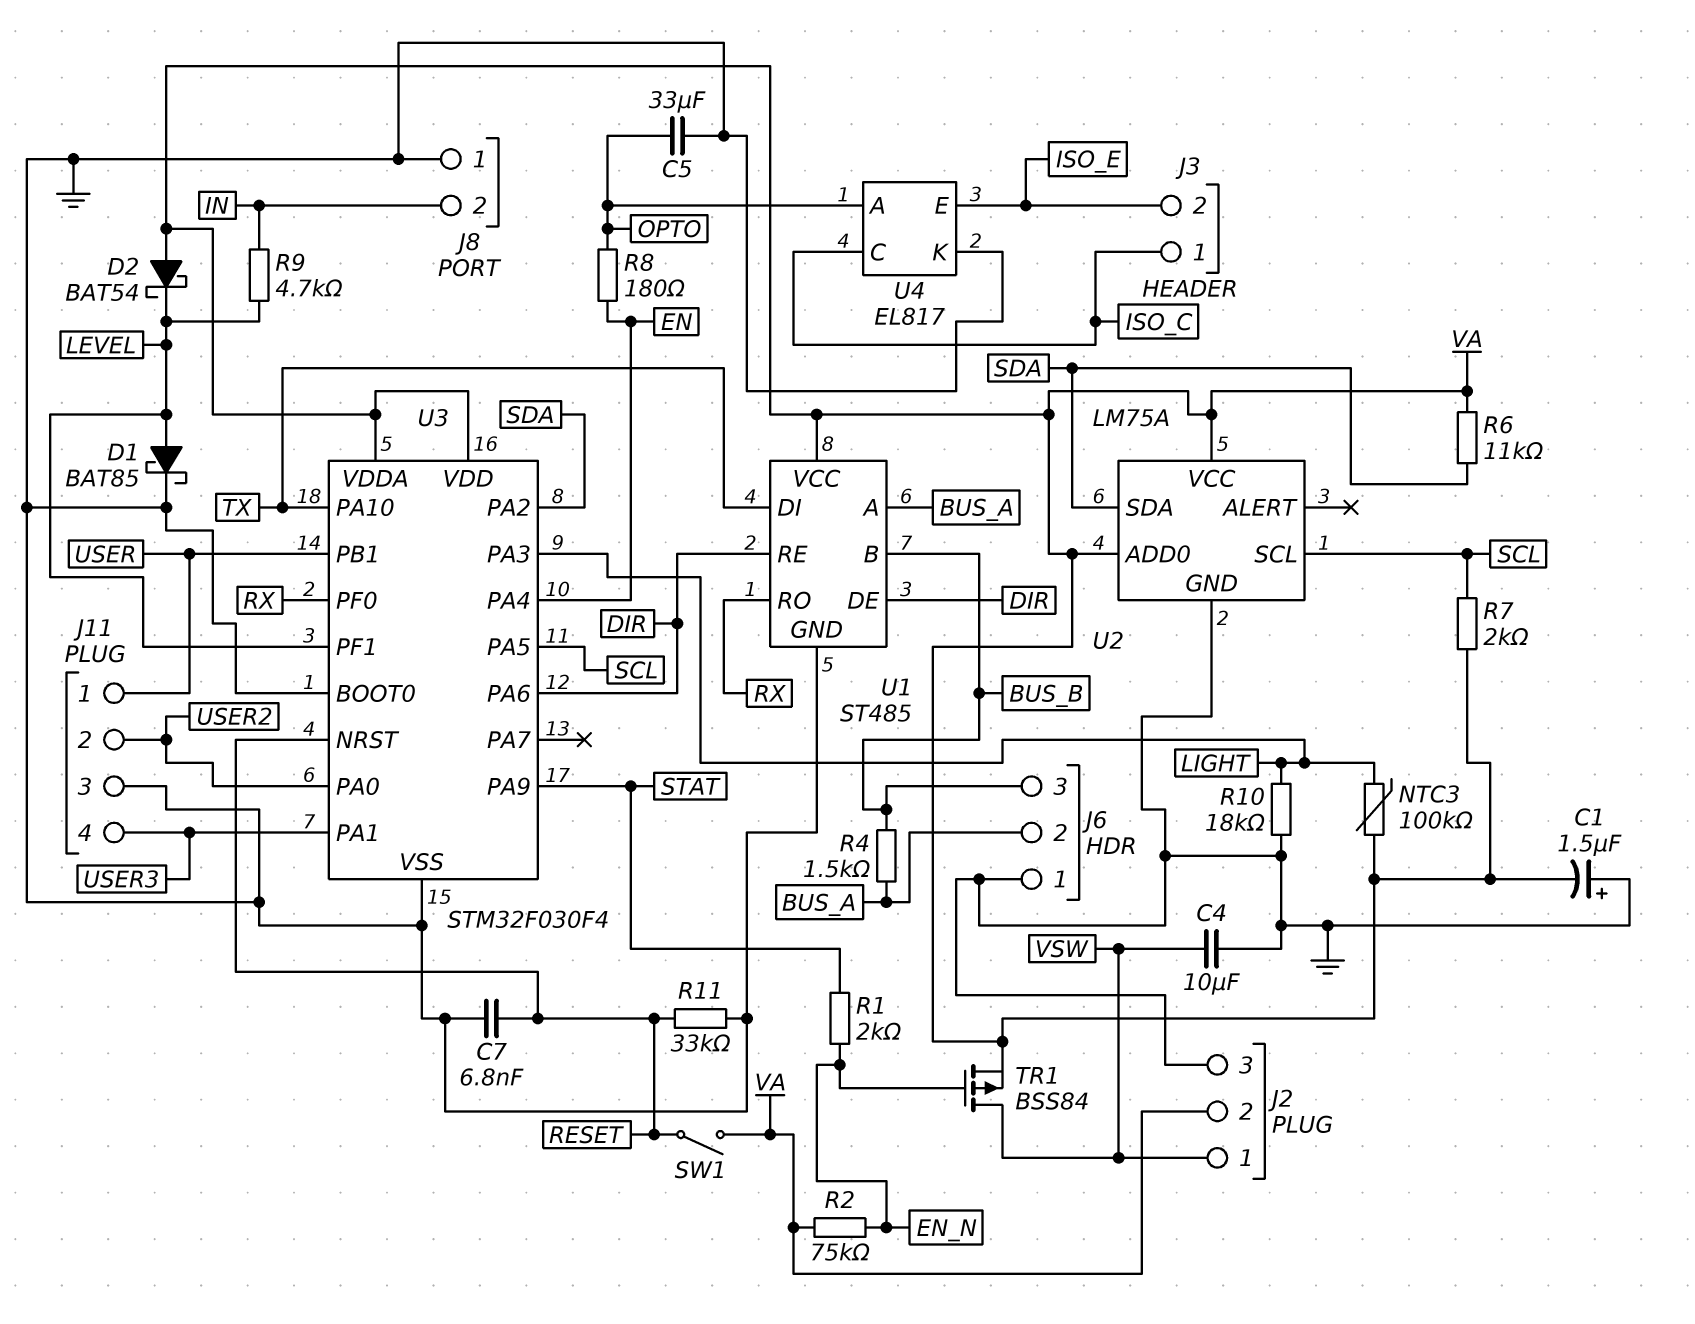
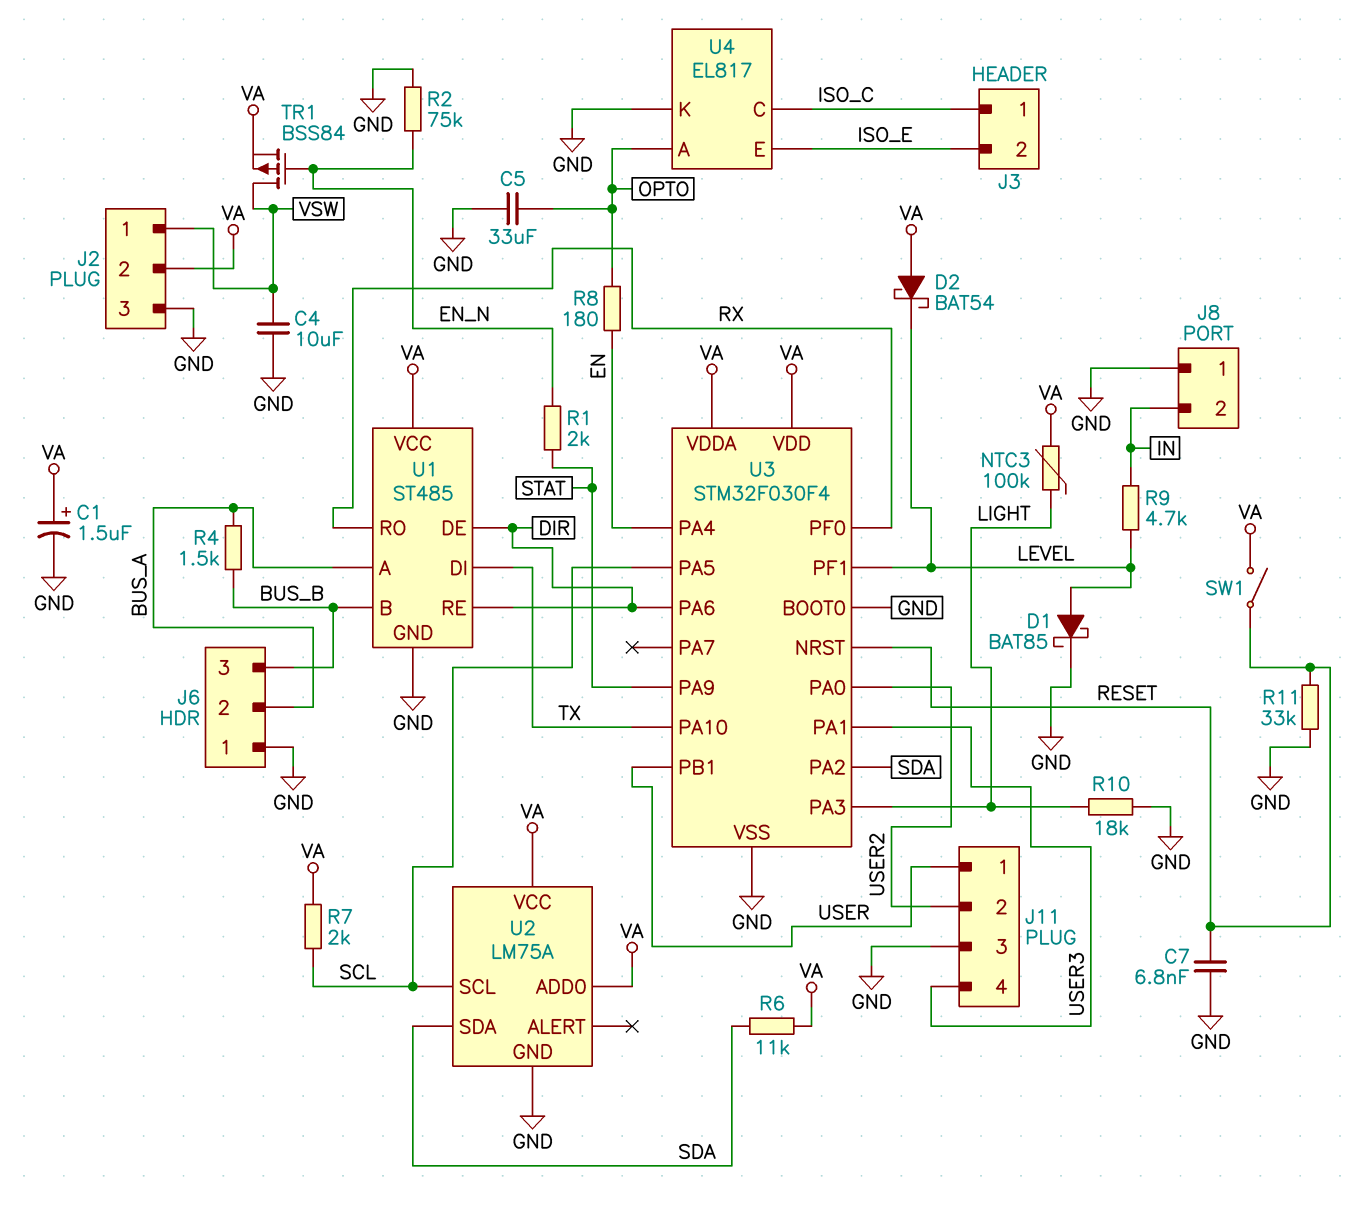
C1: 1.5uF (plus GND, minus VA) -> 1.5uF (plus VA, minus GND)
R2: 75k (EN_N, VA) -> 75k (EN_N, GND)

